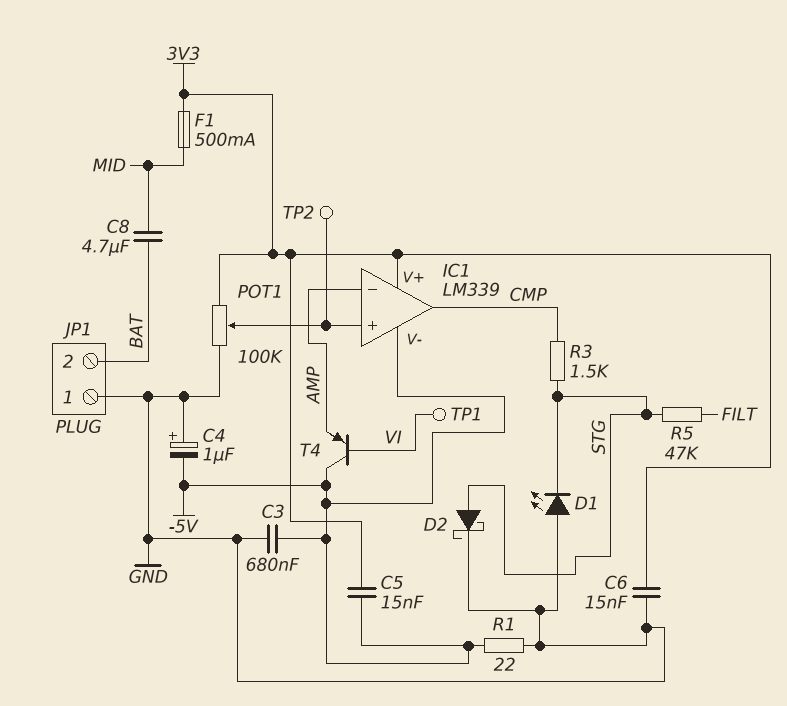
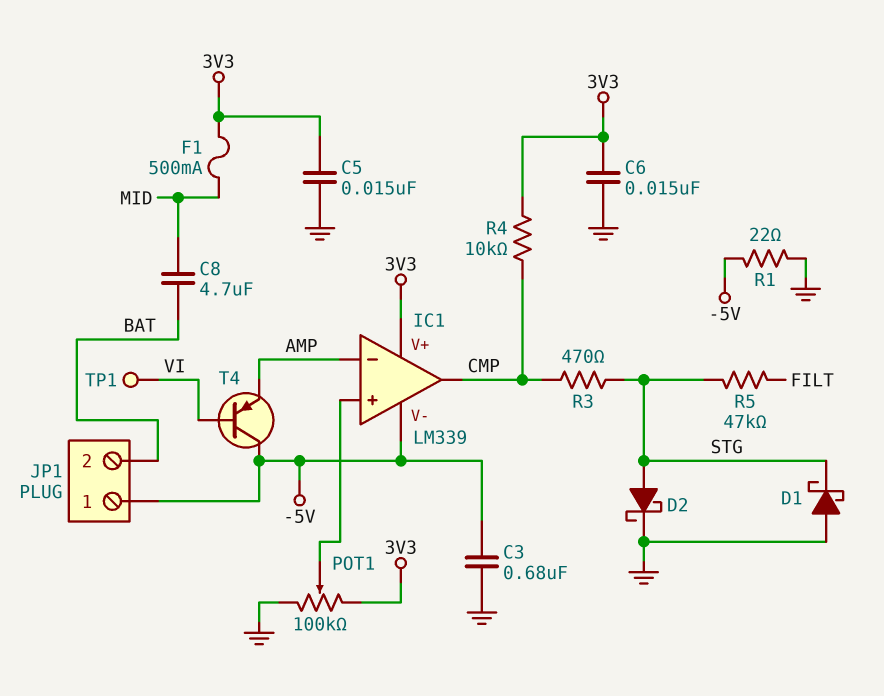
C4: 1uF (plus GND, minus -5V) -> none
C5: 15nF (-5V, 3V3) -> 15nF (3V3, GND)
D1: LED (A GND, K STG) -> schottky (A GND, K STG)
JP1 pin 1: GND -> -5V
R3: 1.5k (CMP, STG) -> 470 (CMP, STG)
R4: none -> 10k (3V3, CMP)
TP2: test point (IC1/in+) -> none

